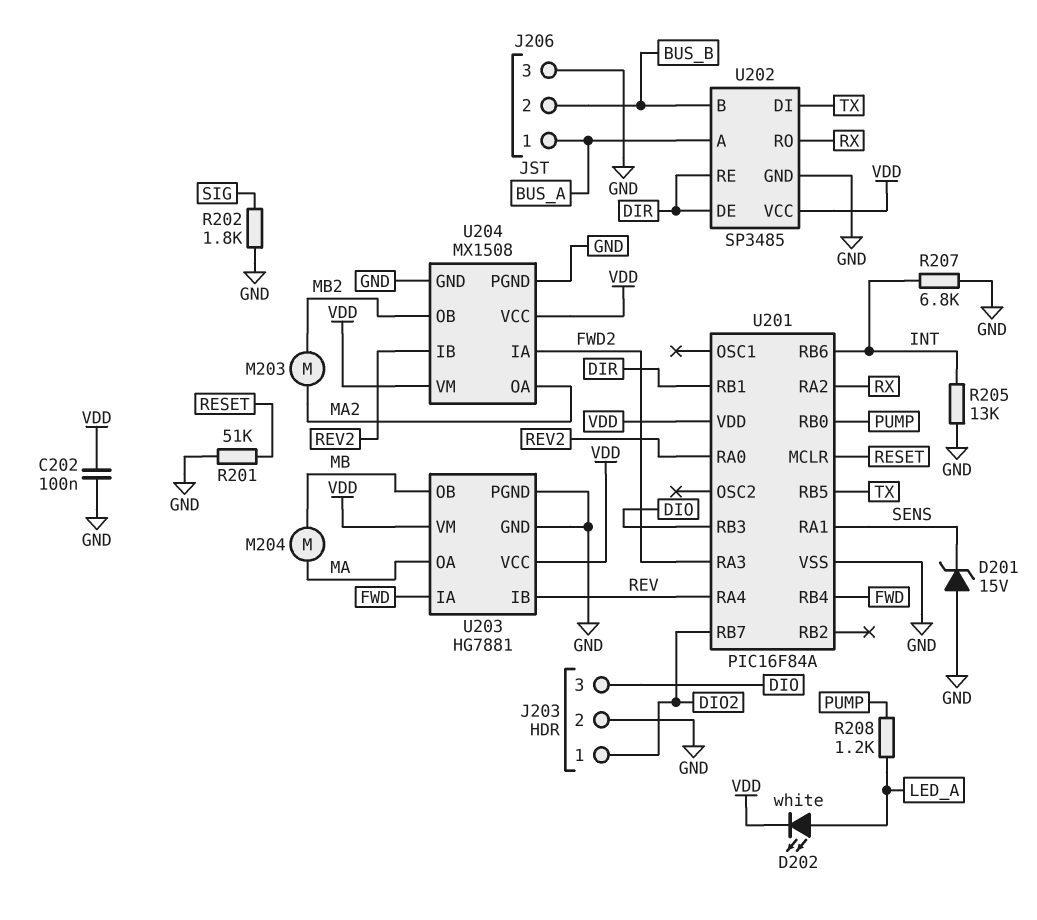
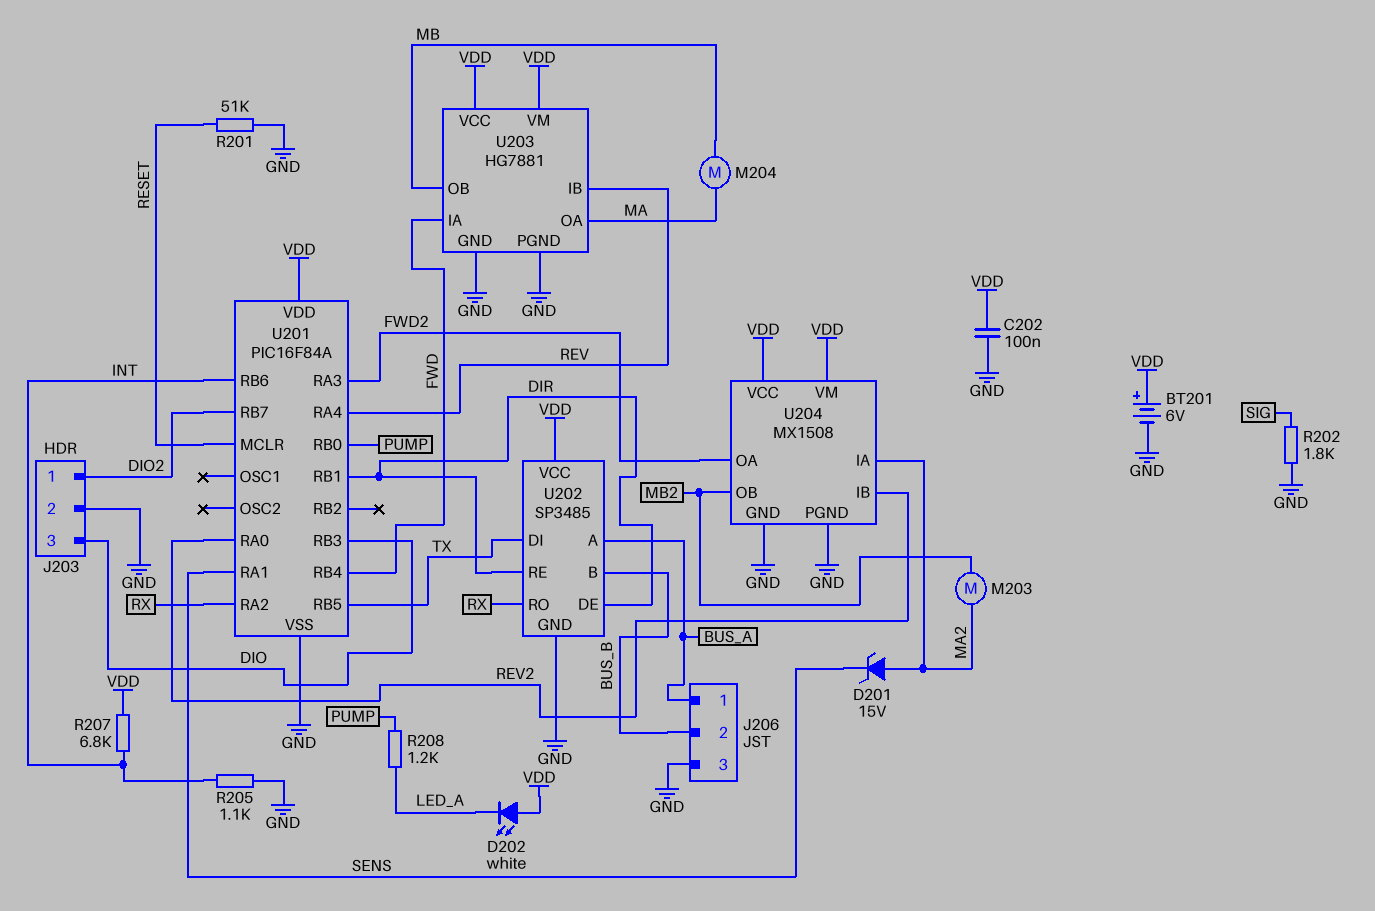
BT201: none -> 6V (plus VDD, minus GND)
D201: zener 15V (A GND, K SENS) -> zener 15V (A MA2, K SENS)
D202: LED white (A LED_A, K VDD) -> LED white (A VDD, K LED_A)
R205: 13k (GND, INT) -> 1.1k (GND, INT)
R207: 6.8k (GND, INT) -> 6.8k (INT, VDD)
U204 pin IA: FWD2 -> MA2
U204 pin OA: MA2 -> FWD2

